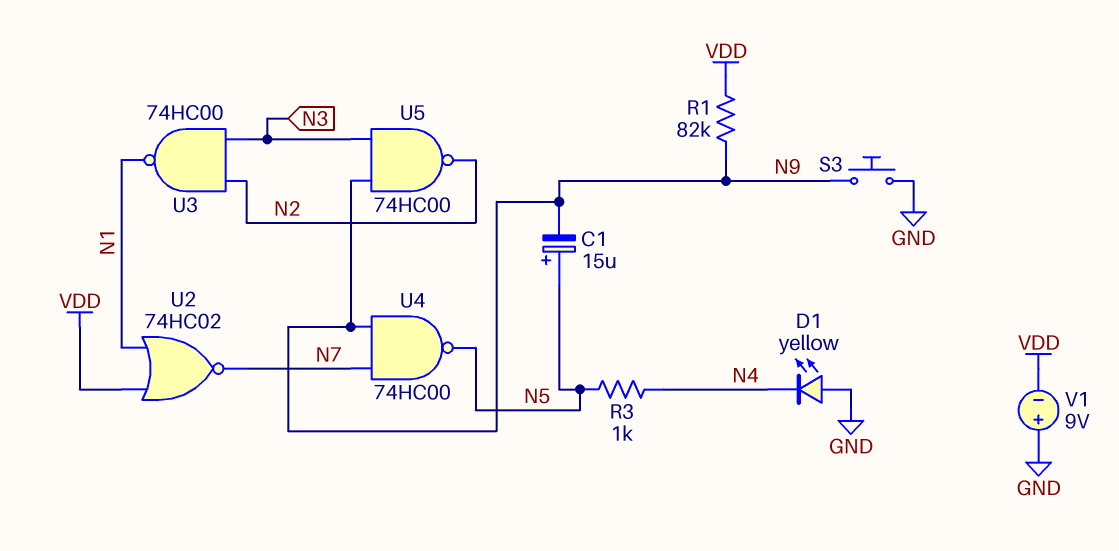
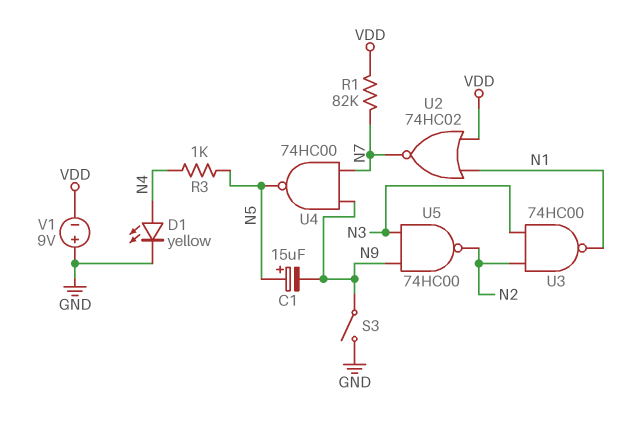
D1: LED yellow (A GND, K N4) -> LED yellow (A N4, K GND)
R1: 82k (N9, VDD) -> 82k (N7, VDD)
S3: button (GND, N9) -> switch (GND, N9)

